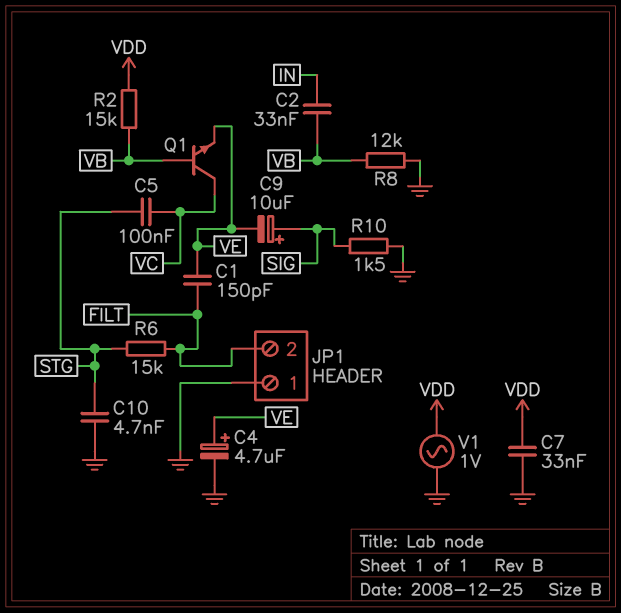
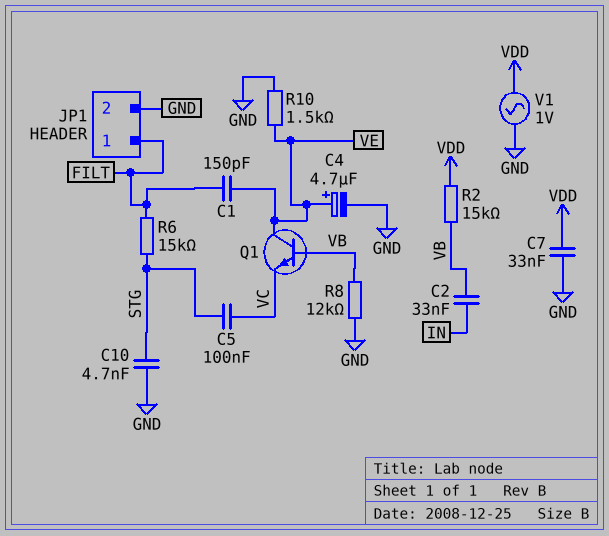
C9: 10uF (plus SIG, minus VE) -> none
JP1 pin 1: GND -> FILT
JP1 pin 2: FILT -> GND
Q1: NPN (B VB, C VC, E VE) -> NPN (B VB, C VE, E VC)
R10: 1.5k (GND, SIG) -> 1.5k (GND, VE)

